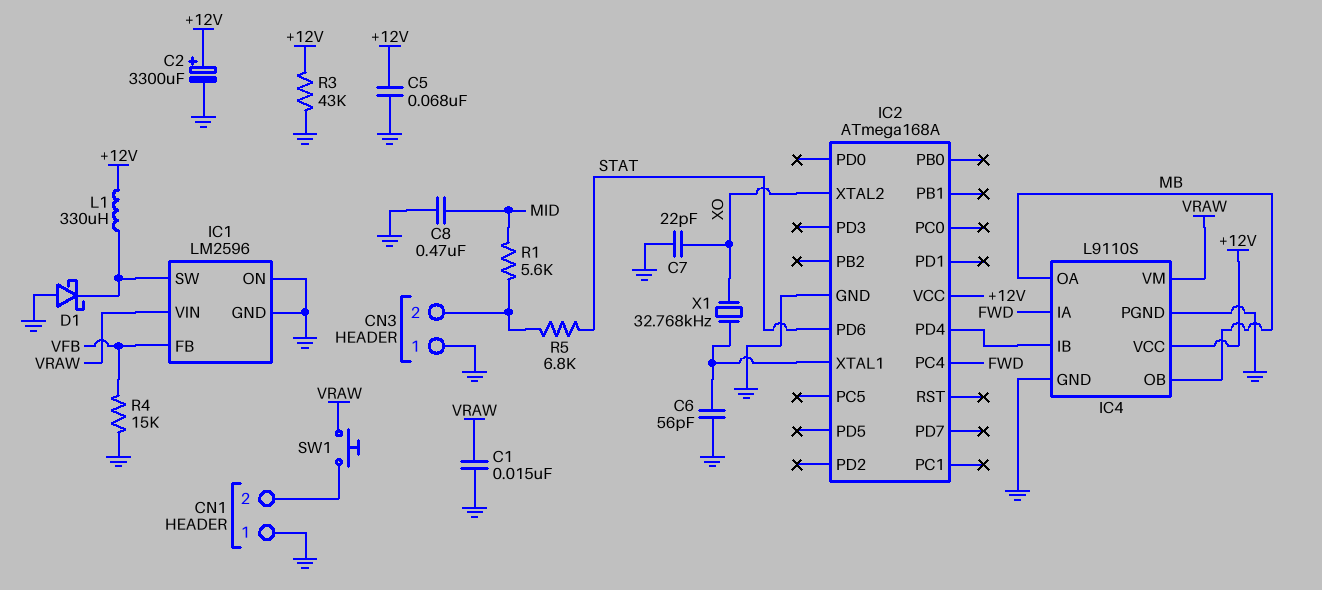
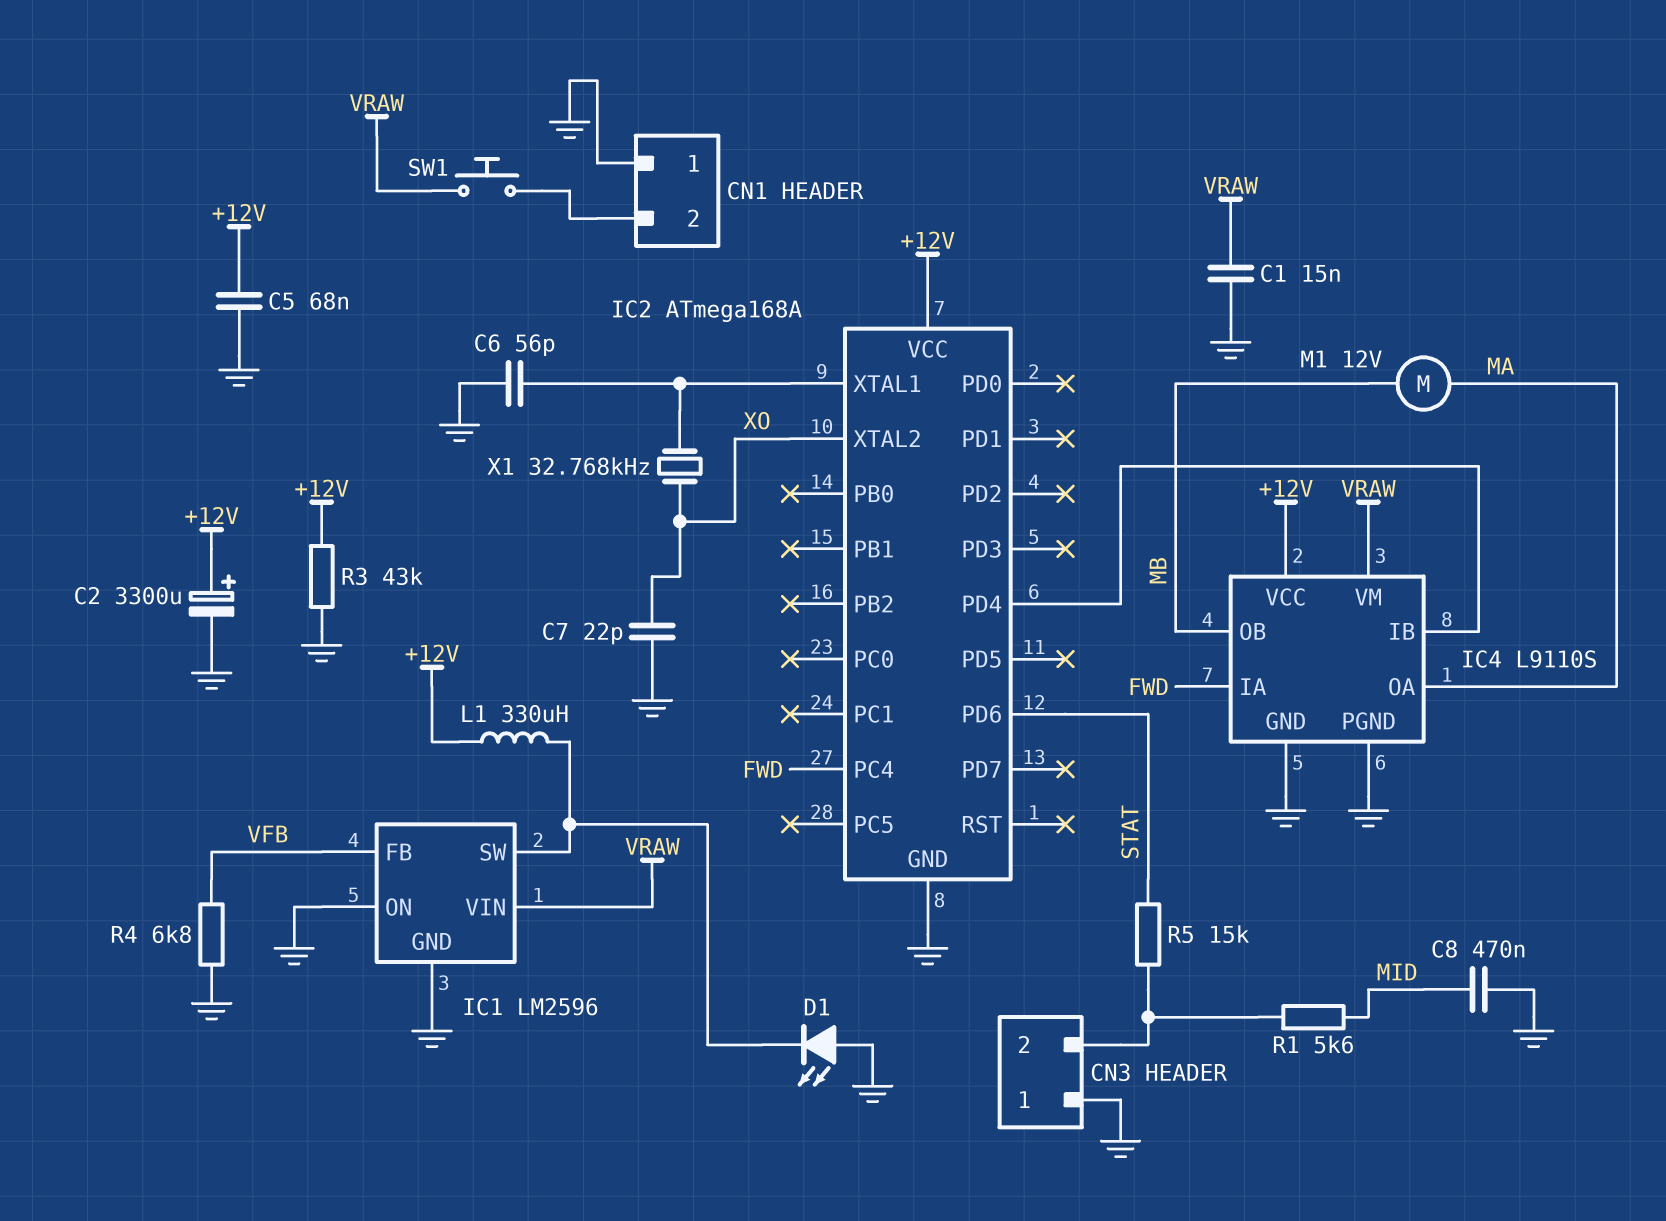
D1: schottky (A GND, K IC1/SW) -> LED (A GND, K IC1/SW)
IC4 pin OA: MB -> MA
M1: none -> motor 12V (MA, MB)
R4: 15k (GND, VFB) -> 6.8k (GND, VFB)
R5: 6.8k (CN3/2, STAT) -> 15k (CN3/2, STAT)

